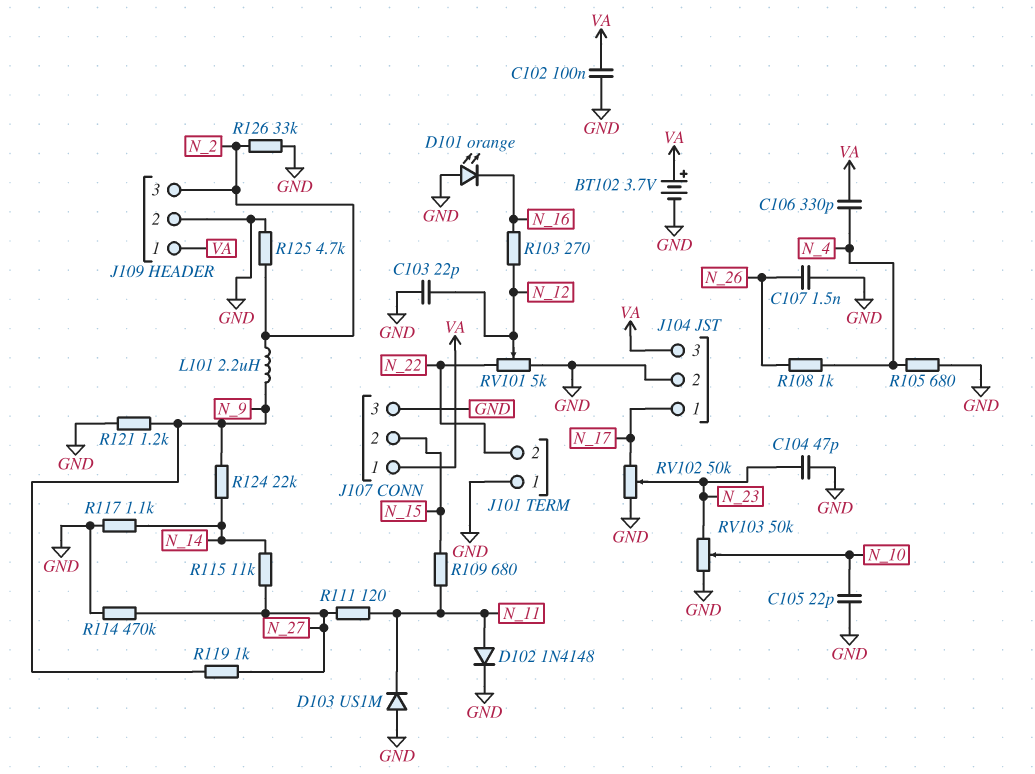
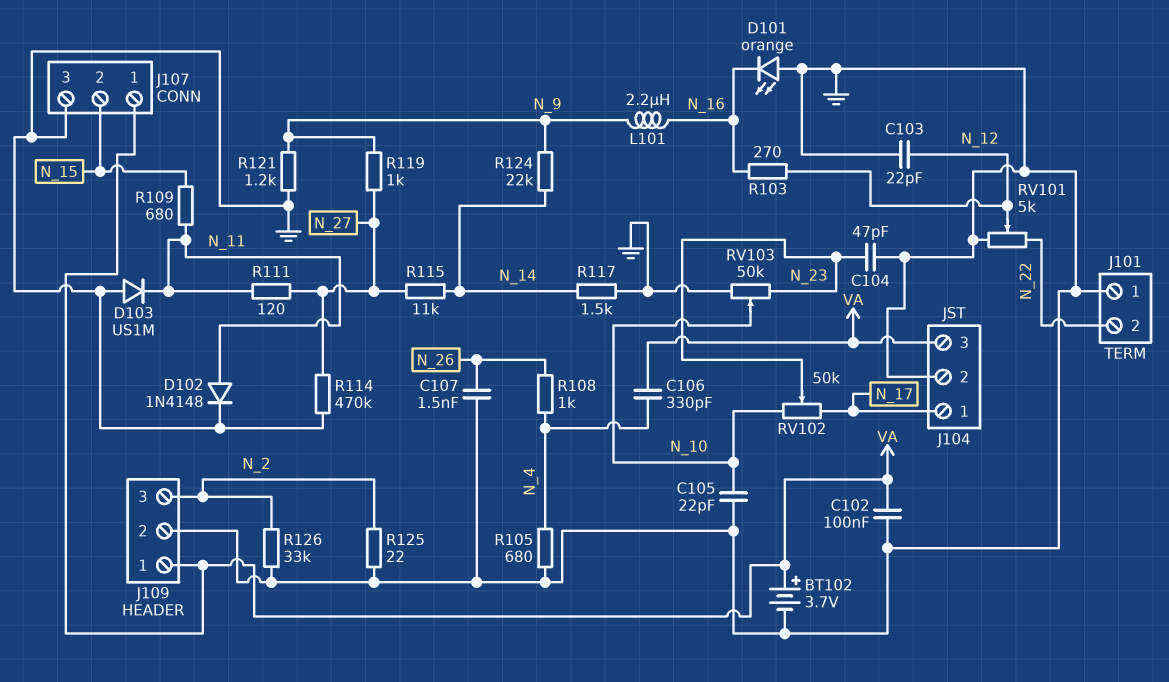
L101: 2.2uH (N_2, N_9) -> 2.2uH (N_9, N_16)
R117: 1.1k (GND, N_14) -> 1.5k (GND, N_14)
R125: 4.7k (GND, N_2) -> 22 (GND, N_2)
RV102: 50k (GND, N_17, wiper N_23) -> 50k (N_10, N_17, wiper N_23)

